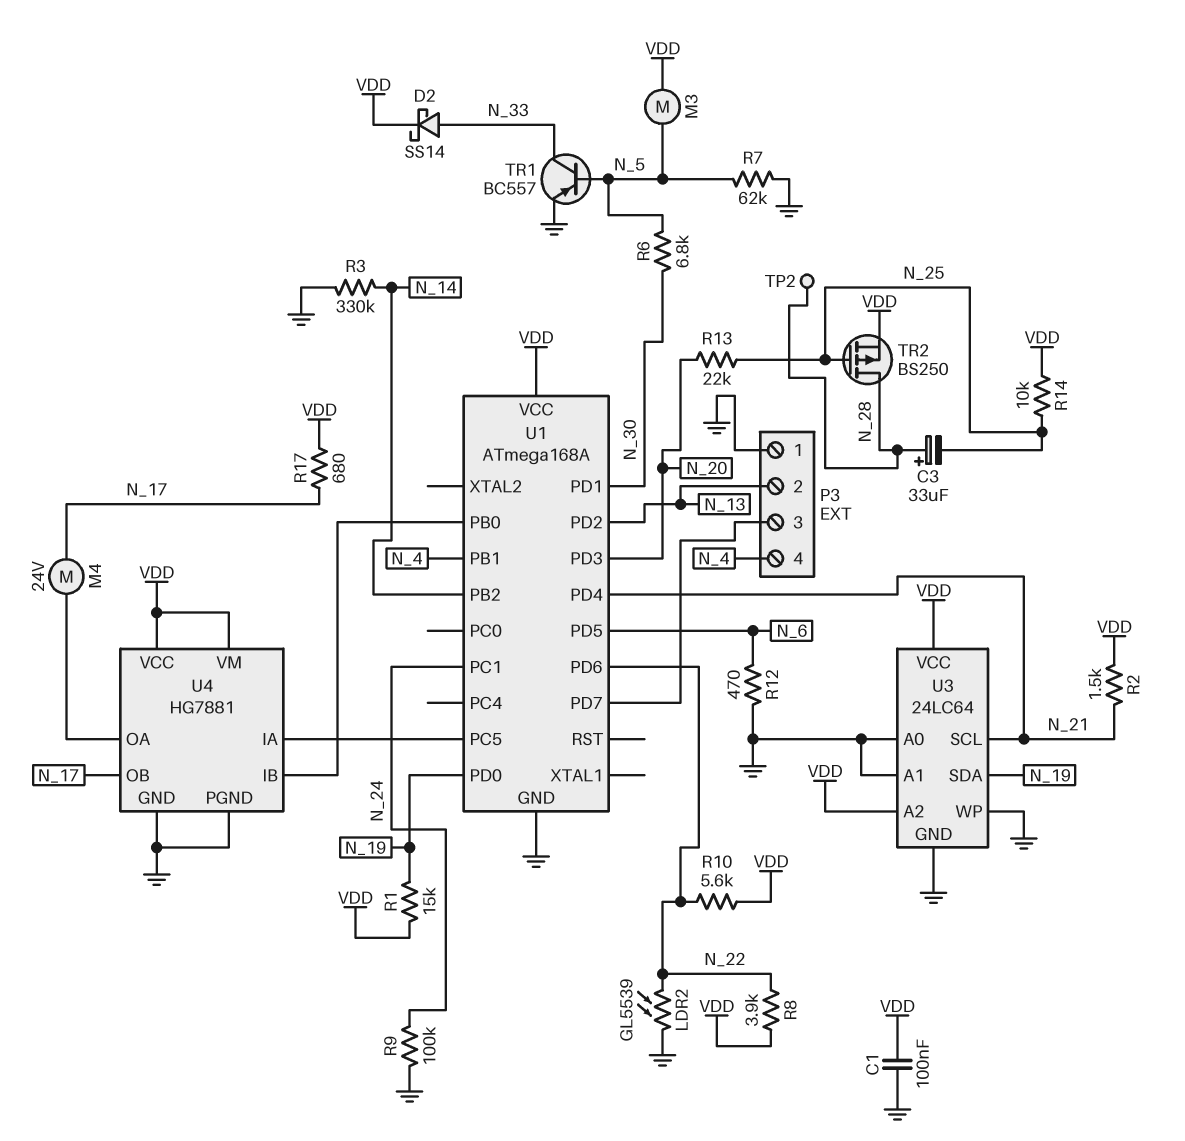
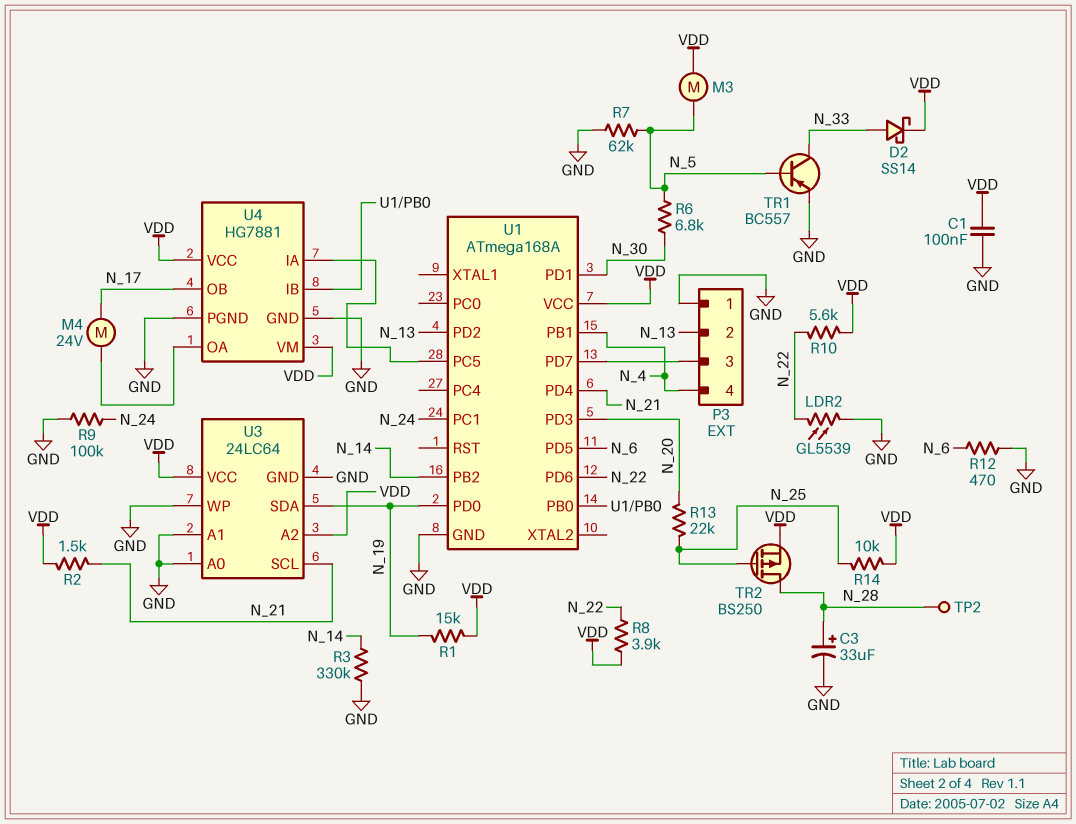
C3: 33uF (plus N_28, minus N_25) -> 33uF (plus N_28, minus GND)
R17: 680 (N_17, VDD) -> none

